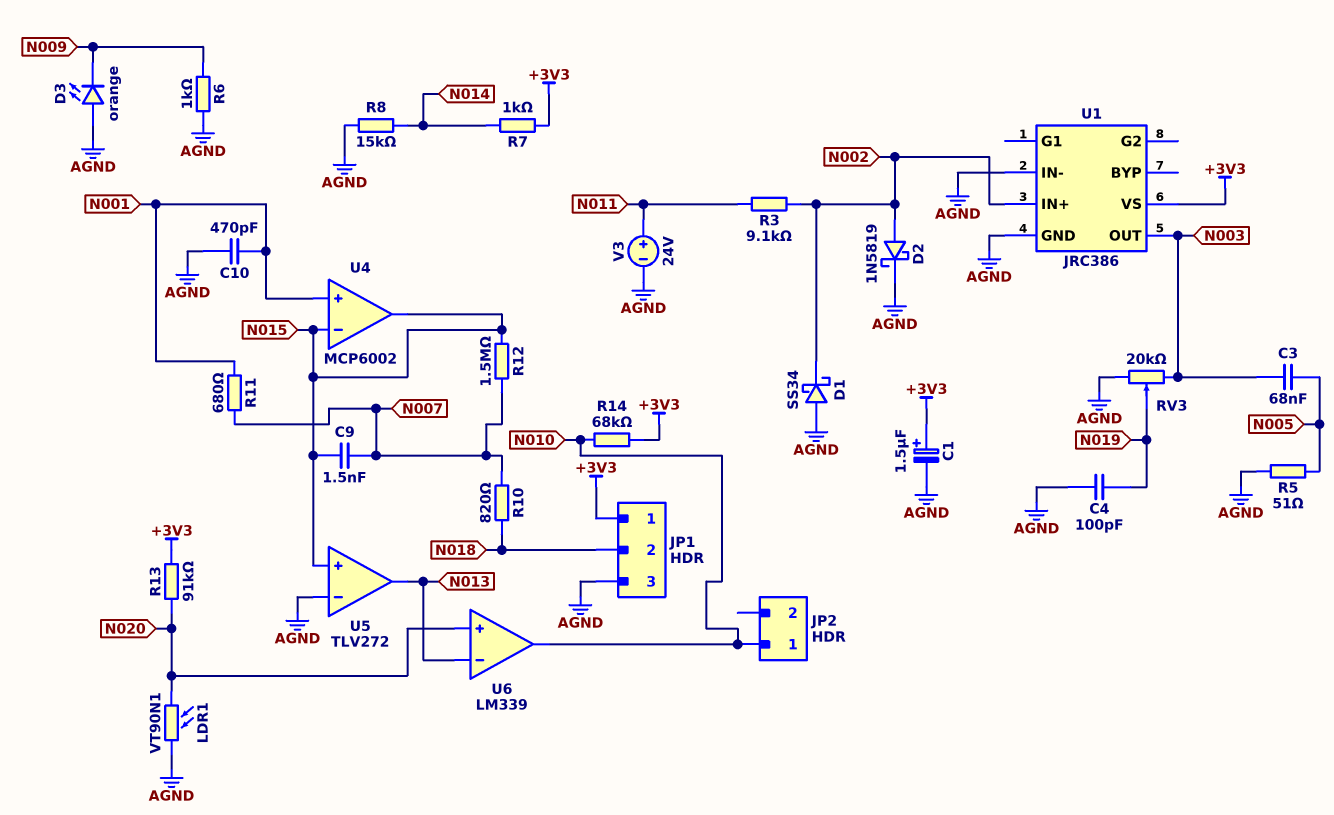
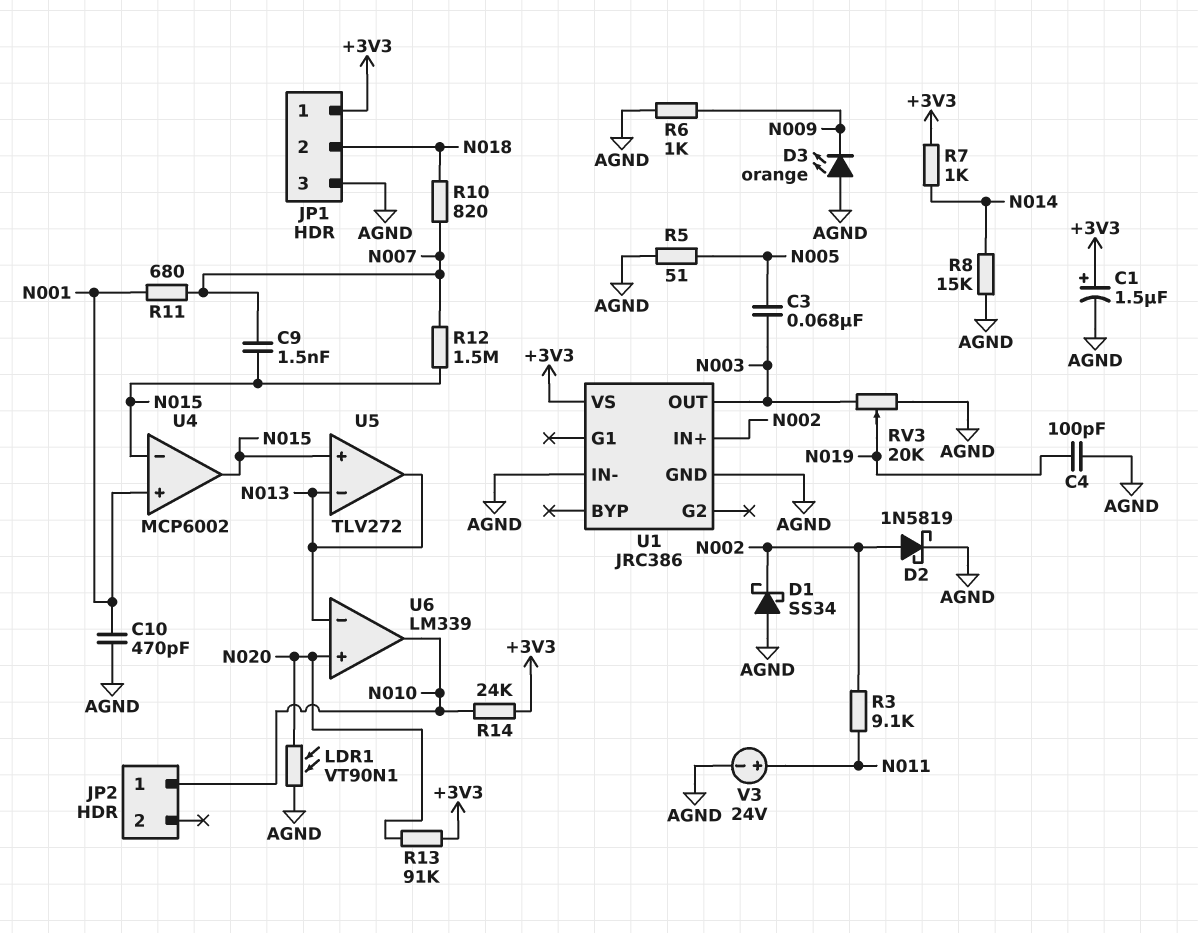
R14: 68k (+3V3, N010) -> 24k (+3V3, N010)
U5 pin in-: AGND -> N013

